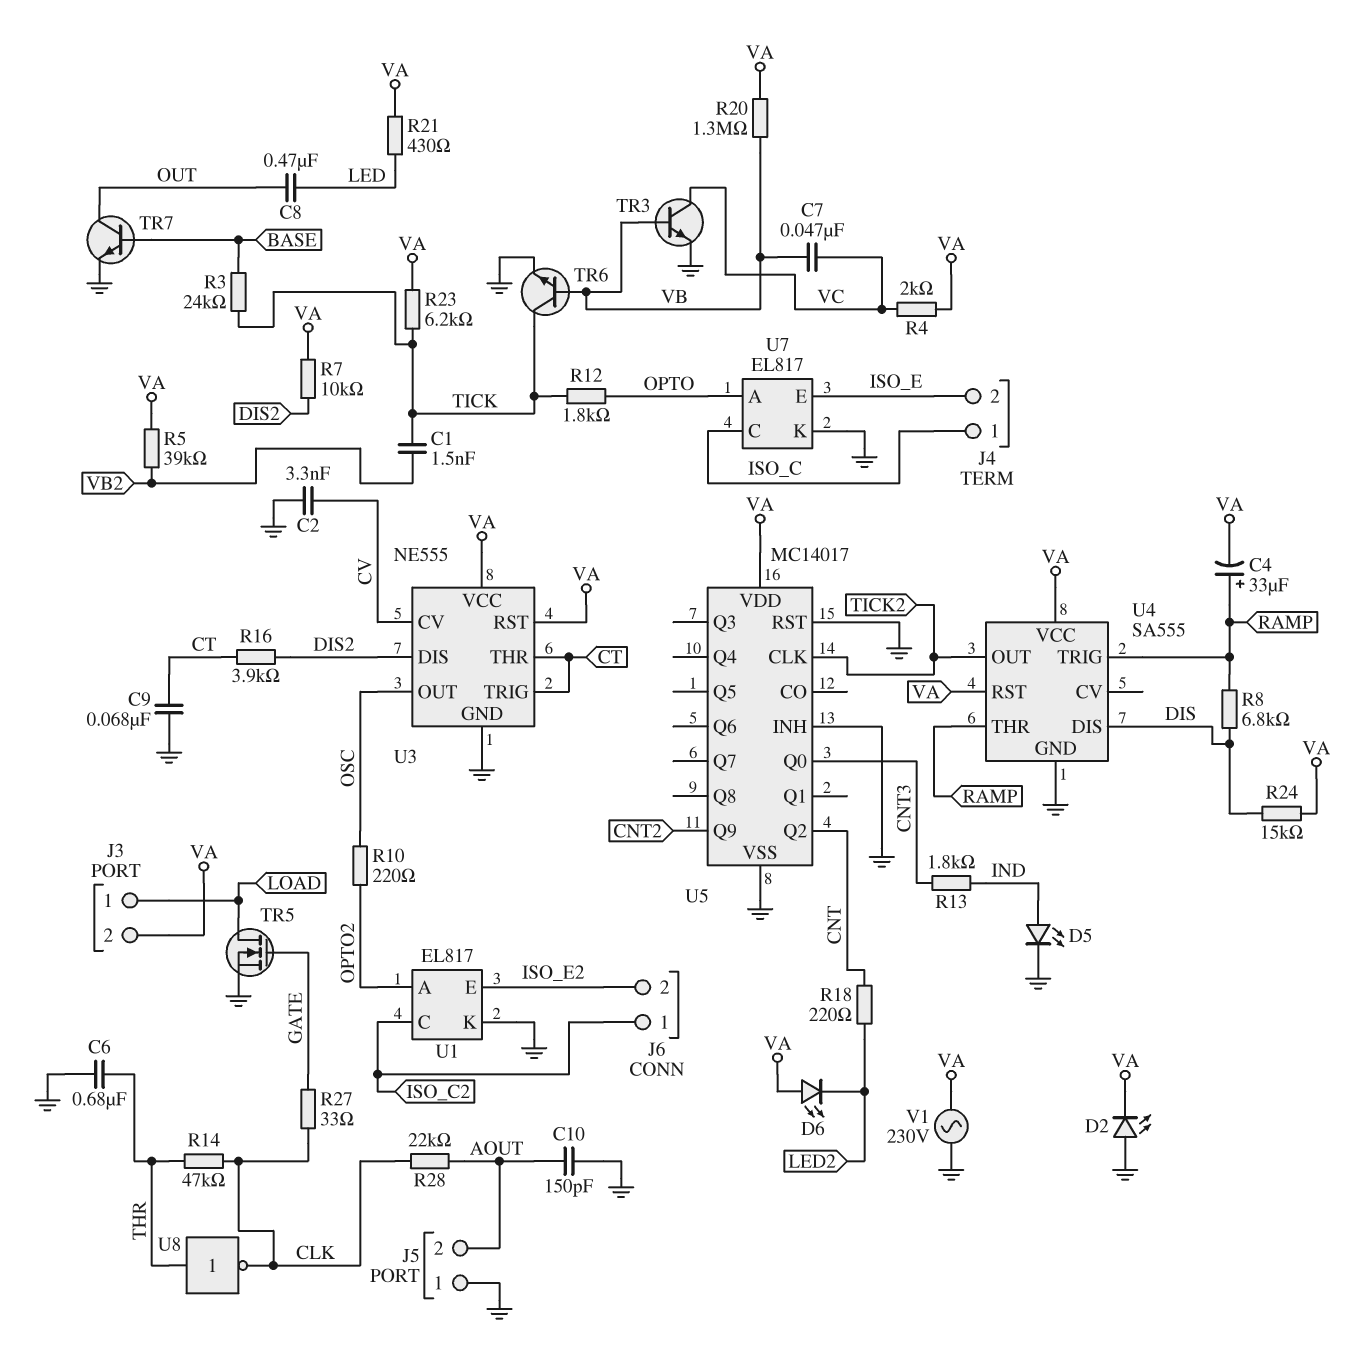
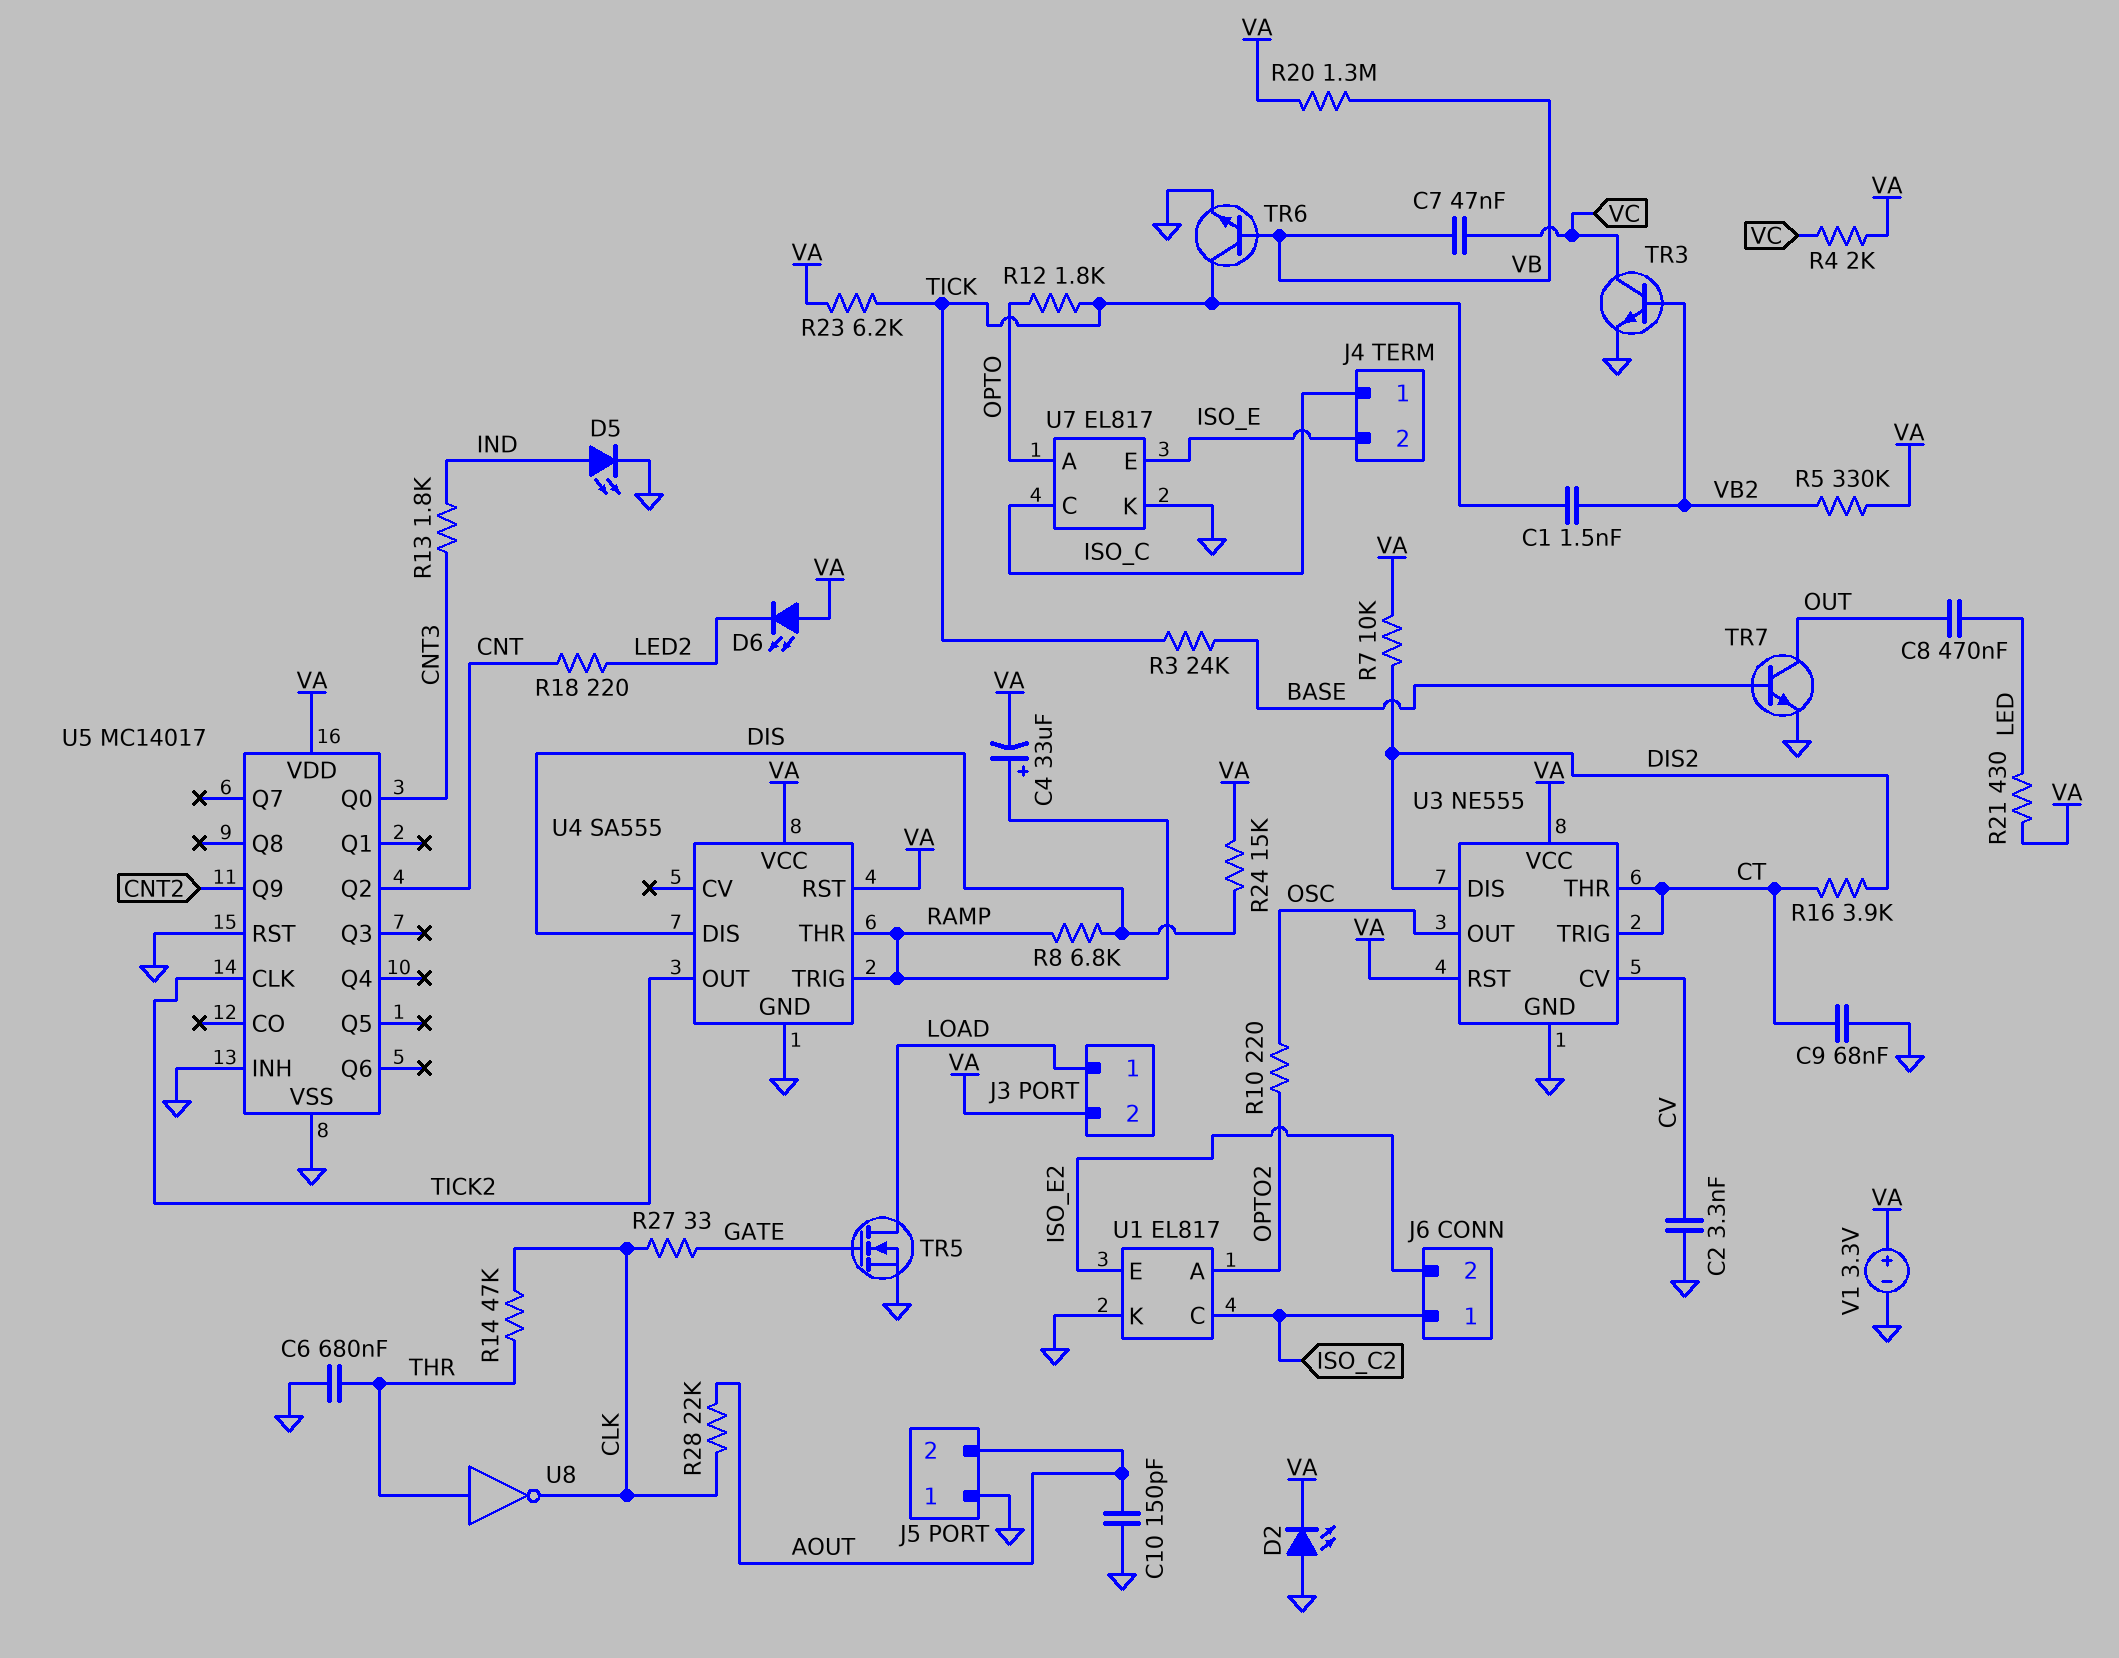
R5: 39k (VA, VB2) -> 330k (VA, VB2)
TR3: NPN (B VB, C VC, E GND) -> NPN (B VB2, C VC, E GND)
V1: AC 230V (GND, VA) -> 3.3V (plus VA, minus GND)

